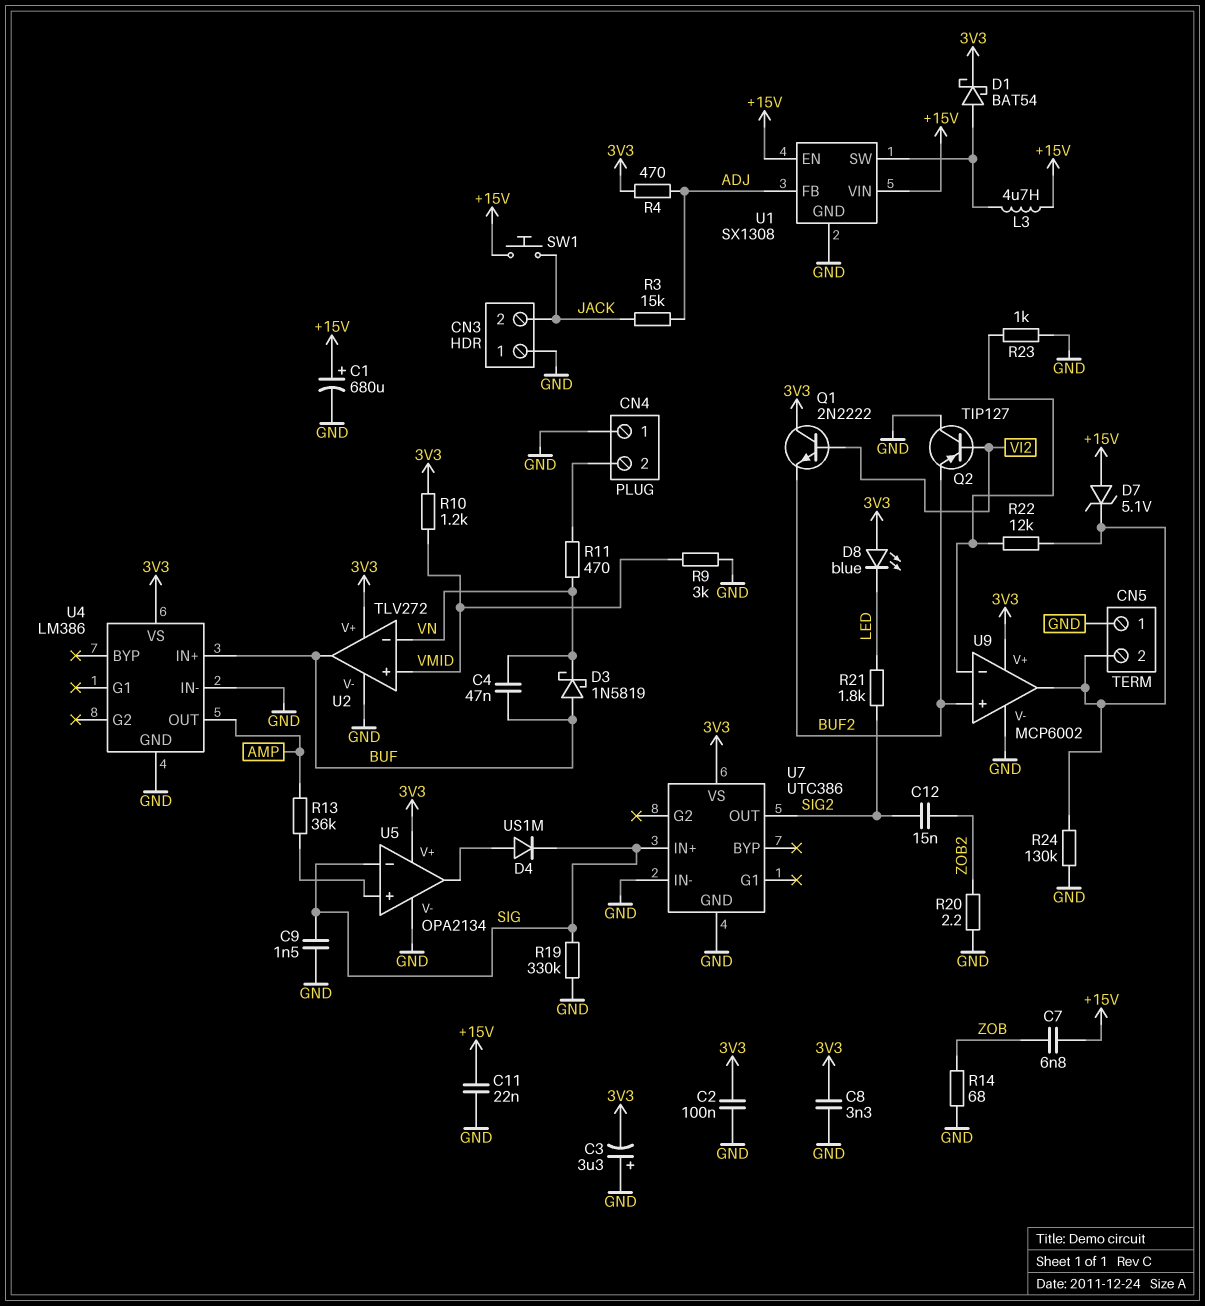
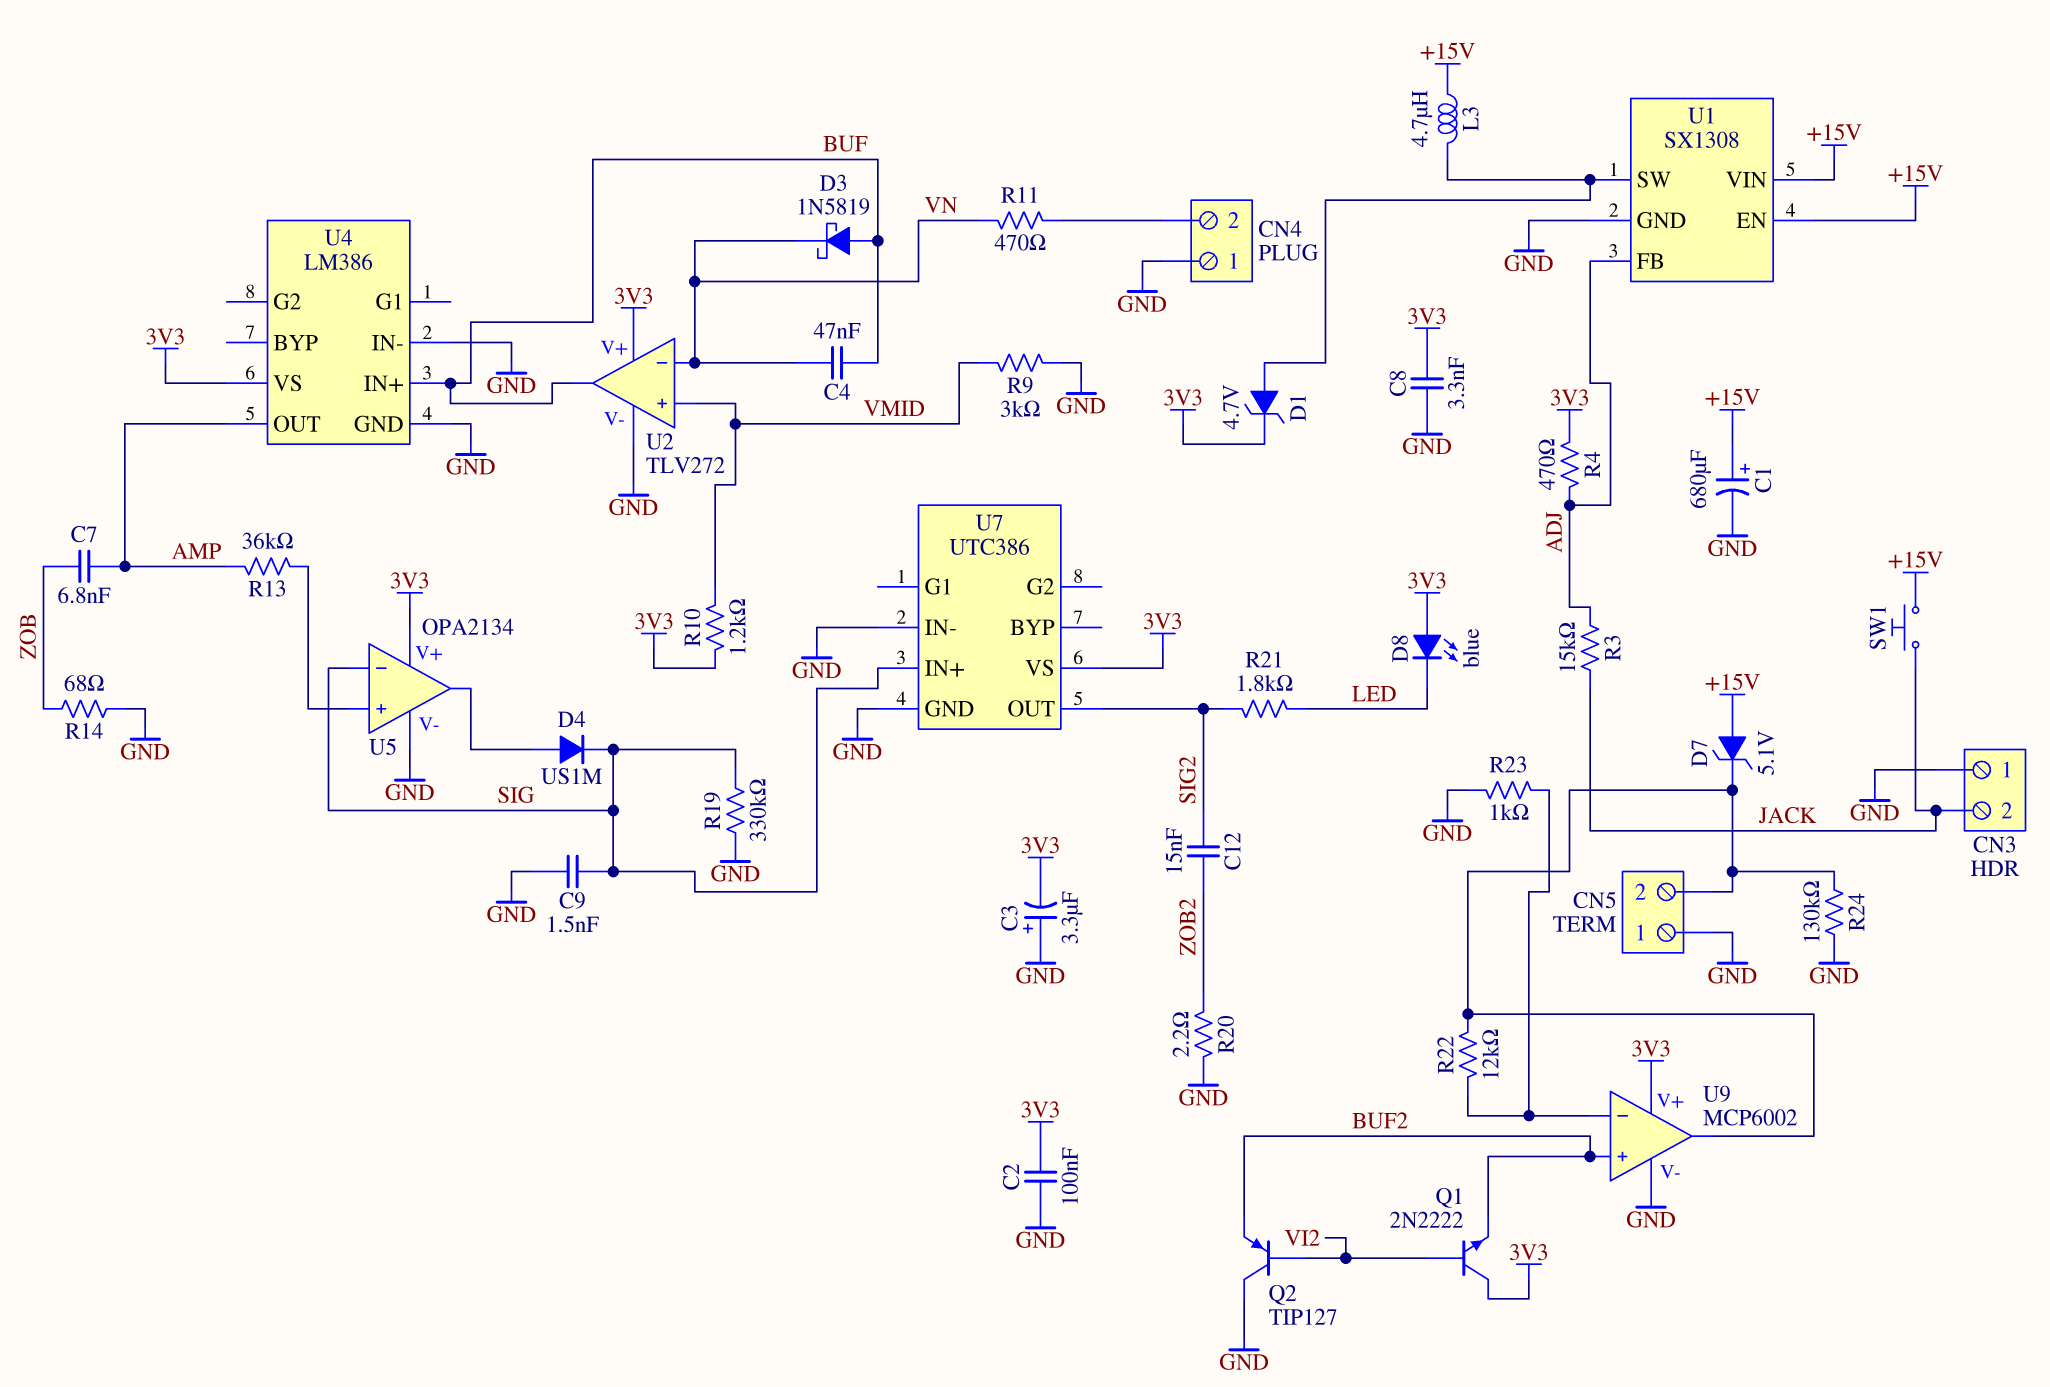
C7: 6.8nF (+15V, ZOB) -> 6.8nF (AMP, ZOB)
C11: 22nF (+15V, GND) -> none
D1: schottky BAT54 (A U1/SW, K 3V3) -> zener 4.7V (A U1/SW, K 3V3)

